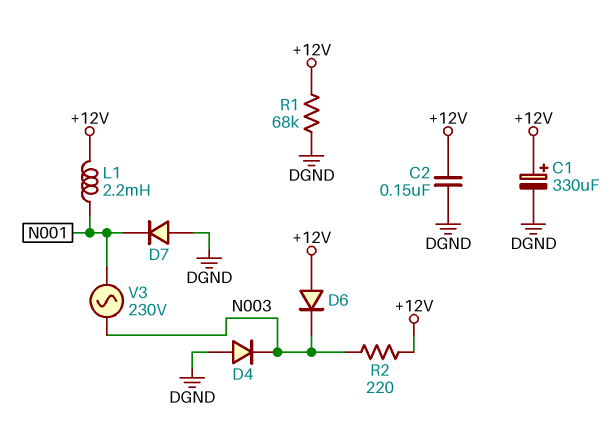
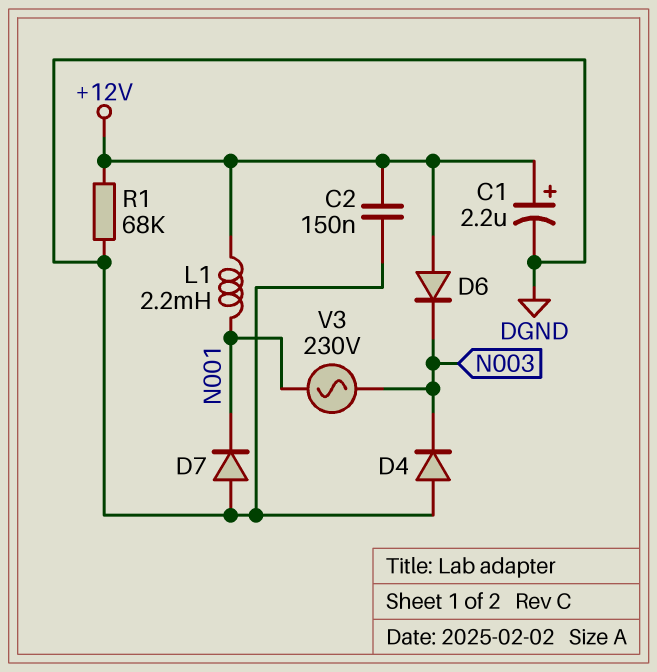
C1: 330uF (plus +12V, minus DGND) -> 2.2uF (plus +12V, minus DGND)
R2: 220 (+12V, N003) -> none

